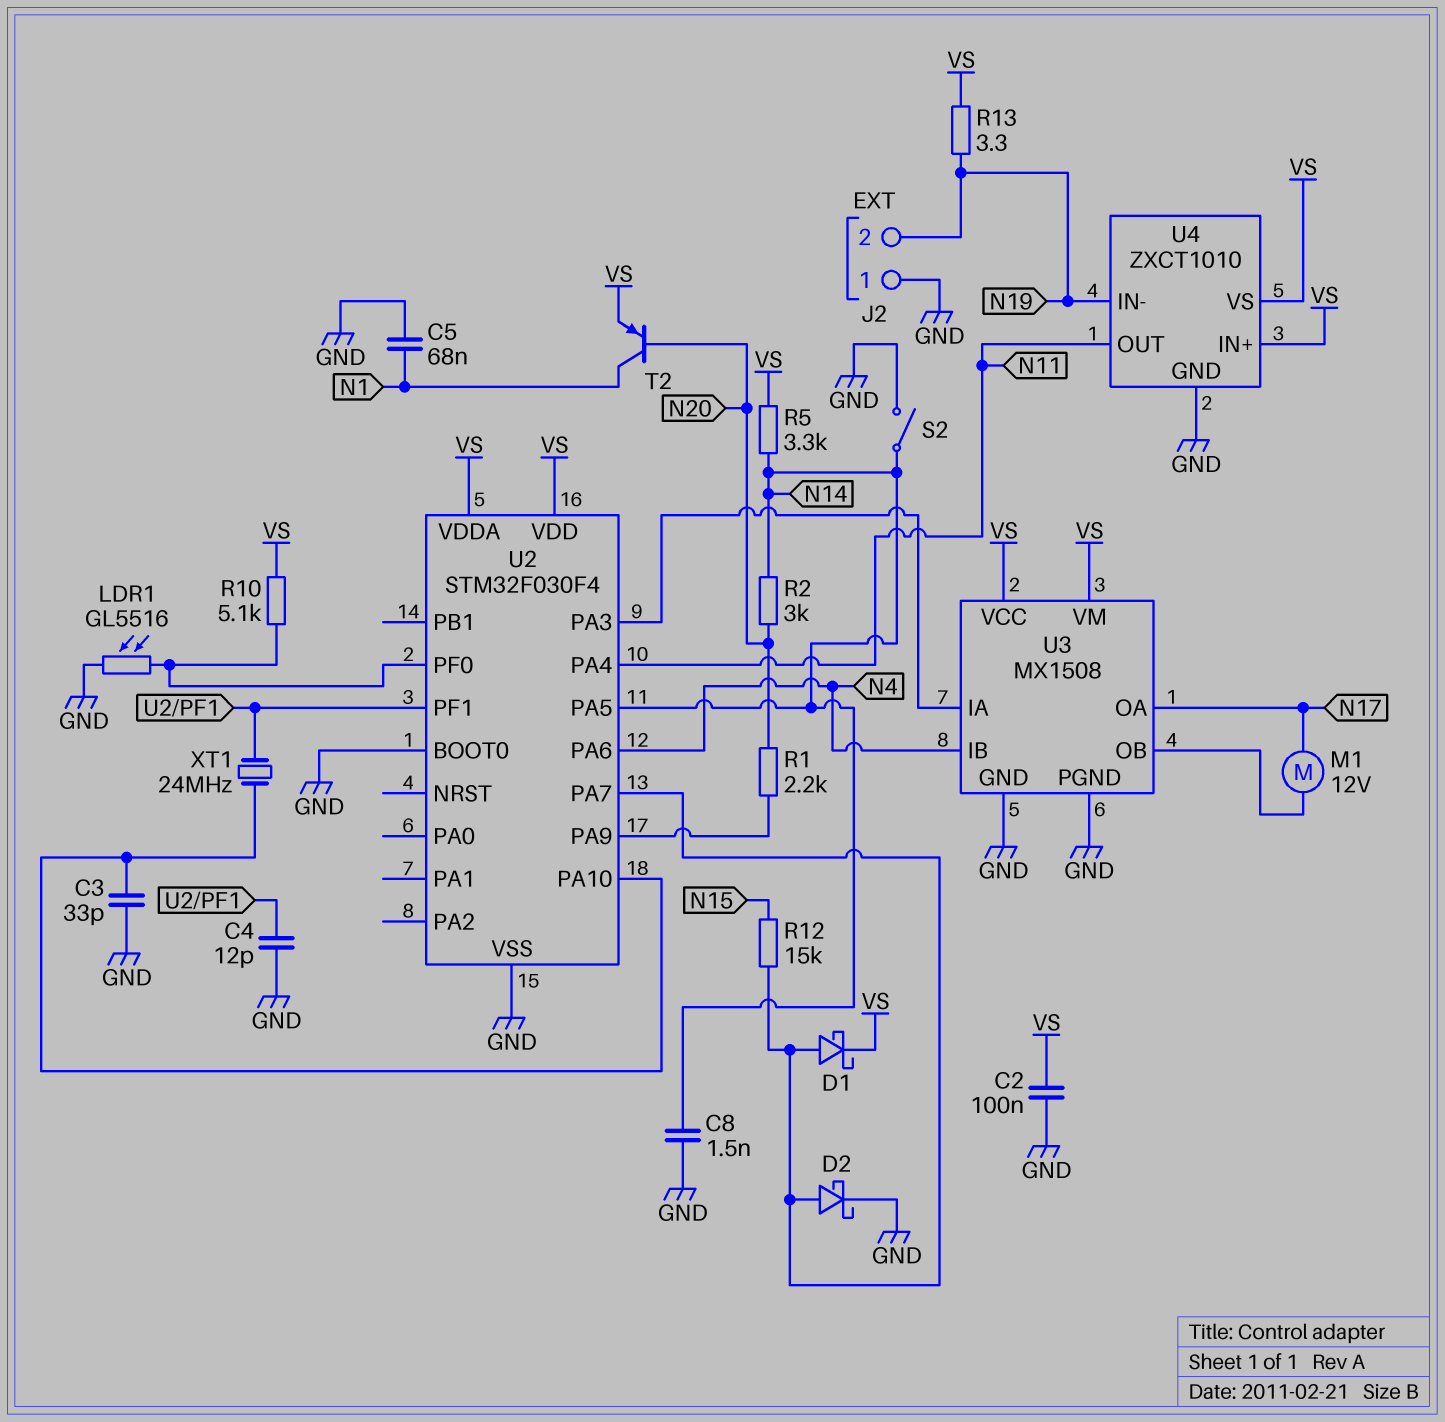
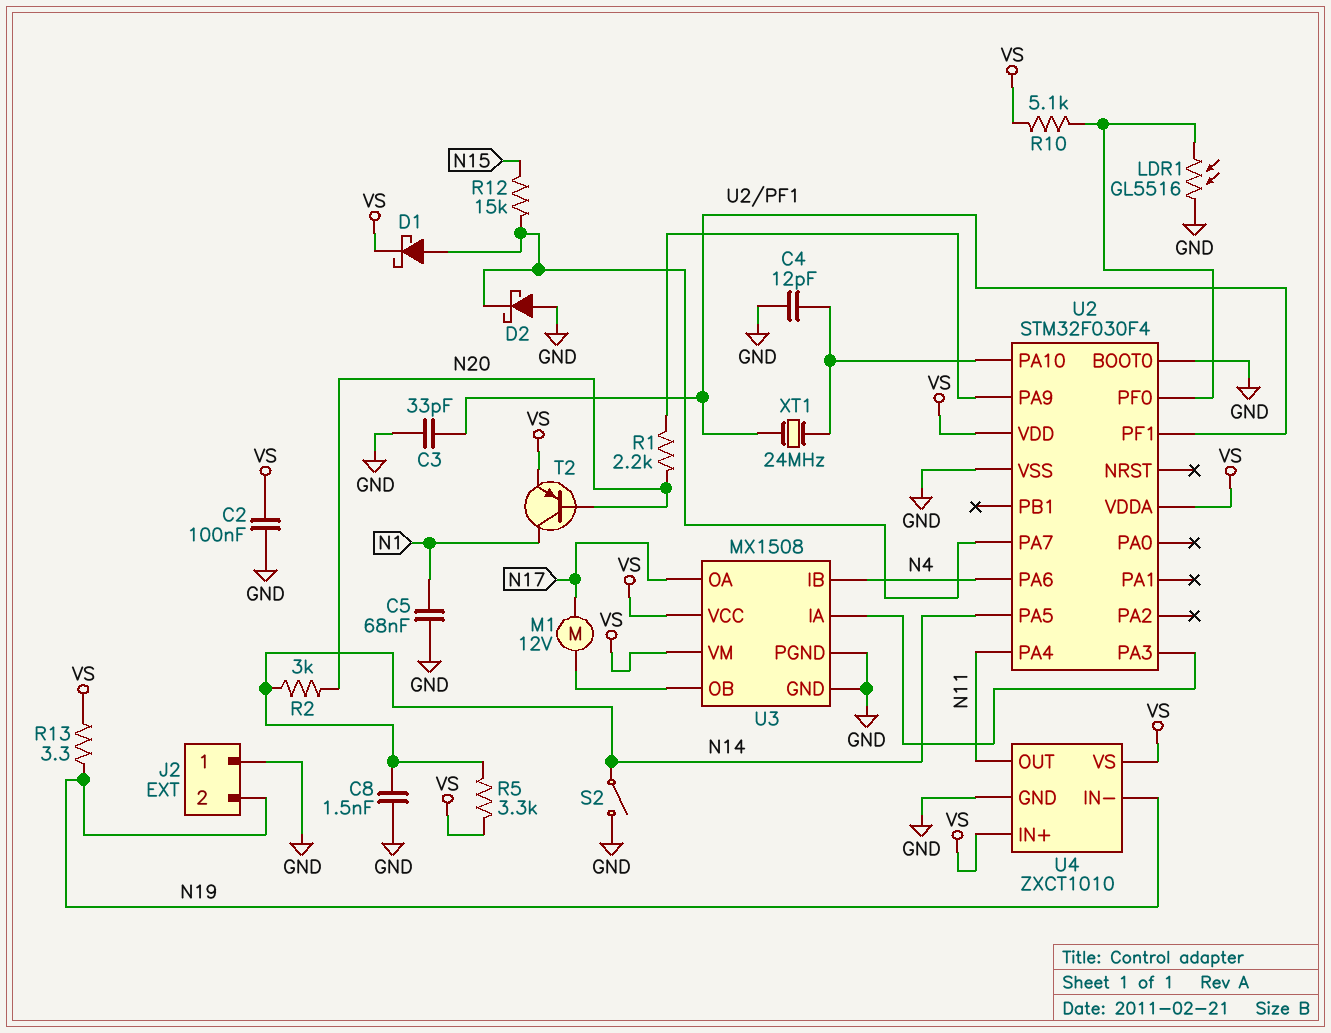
C3: 33pF (GND, U2/PA10) -> 33pF (GND, U2/PF1)
C4: 12pF (GND, U2/PF1) -> 12pF (GND, U2/PA10)
D2: schottky (A U2/PA7, K GND) -> schottky (A GND, K U2/PA7)

